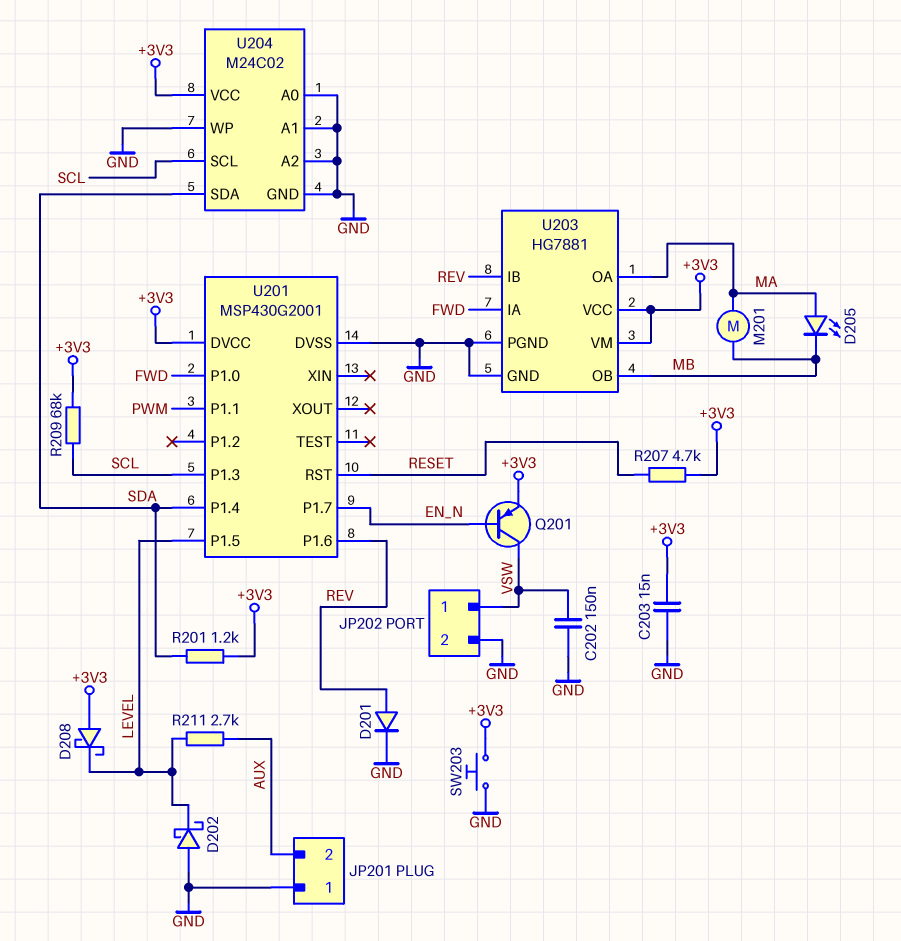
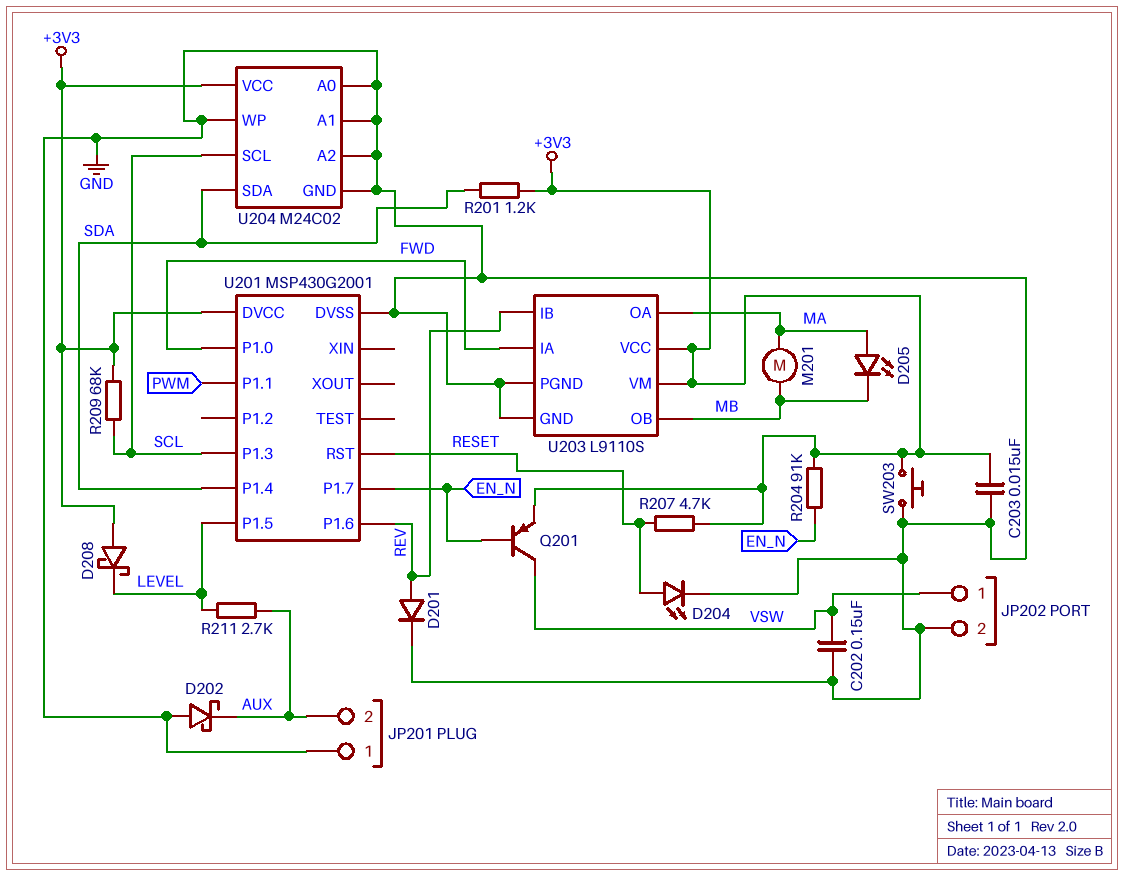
D202: schottky (A GND, K LEVEL) -> schottky (A GND, K AUX)
D204: none -> LED (A RESET, K GND)
R204: none -> 91k (+3V3, EN_N)
U203: HG7881 -> L9110S

